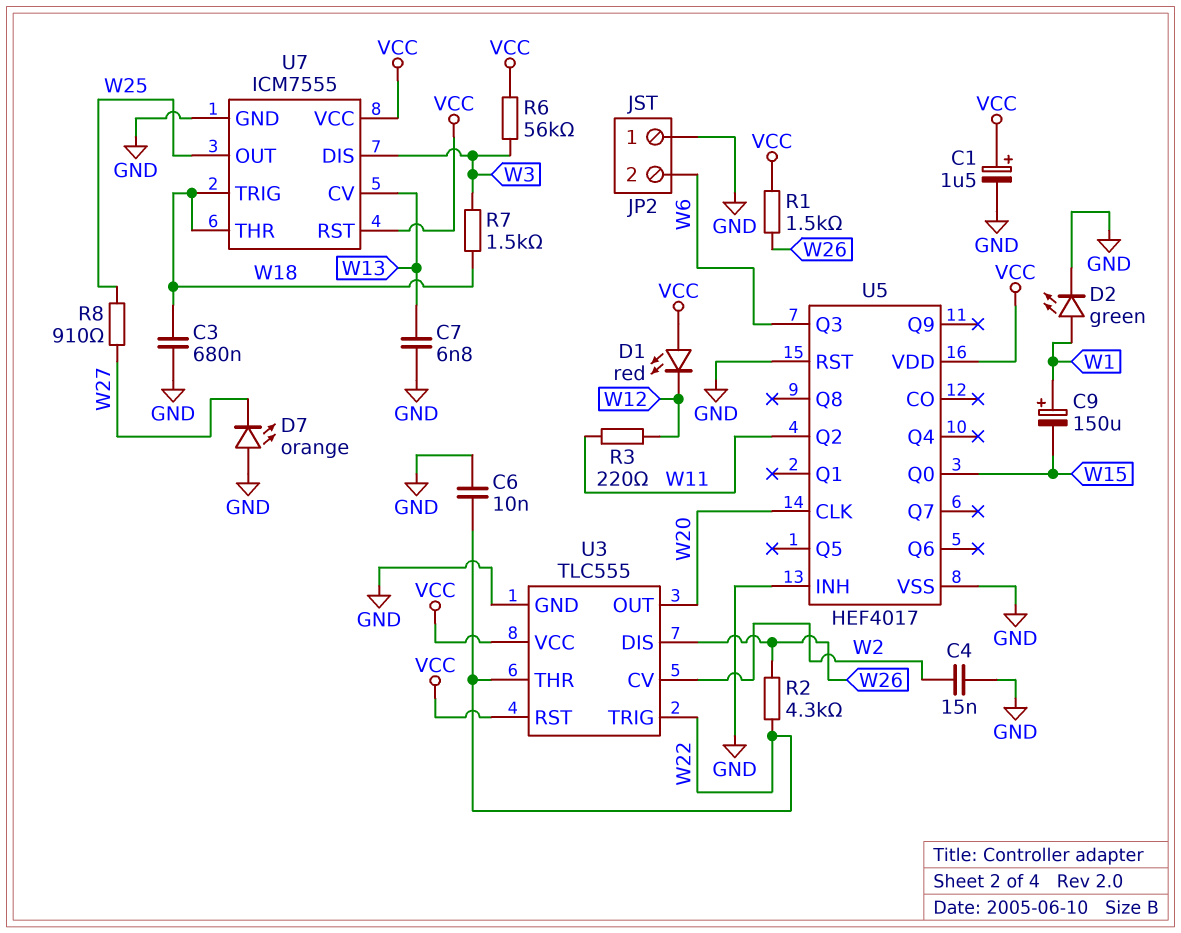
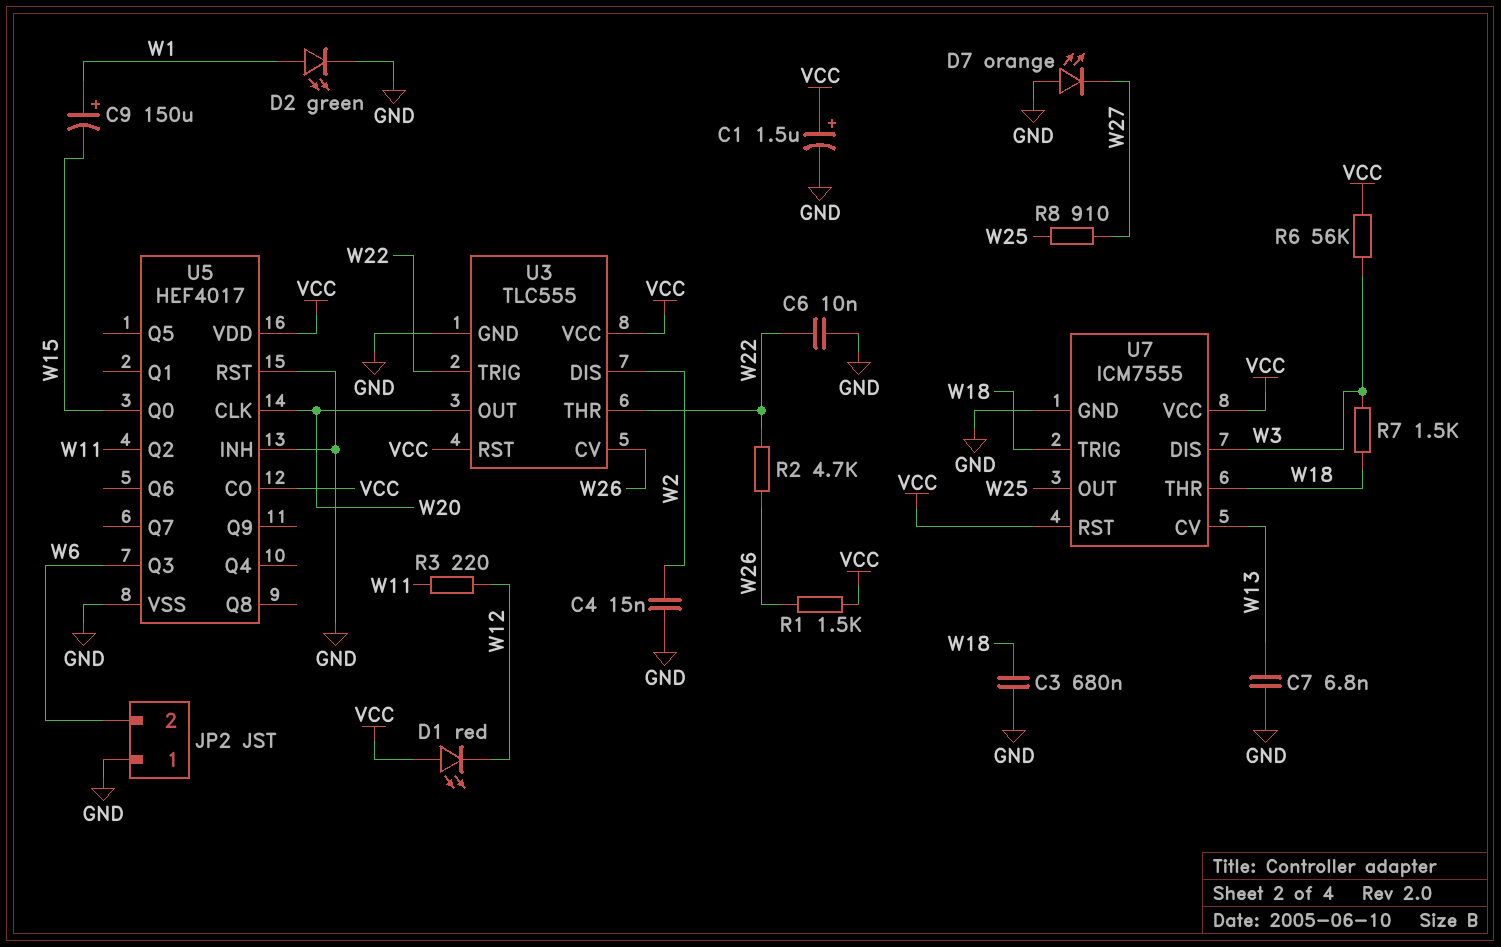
R2: 4.3k (W22, W26) -> 4.7k (W22, W26)
U3 pin CV: W2 -> W26
U3 pin DIS: W26 -> W2
U5 pin CO: none -> VCC

